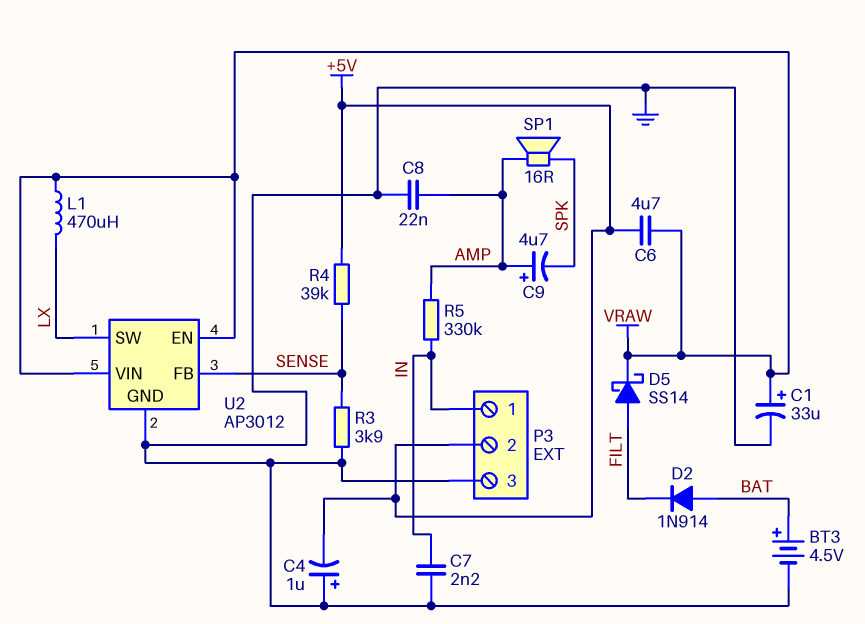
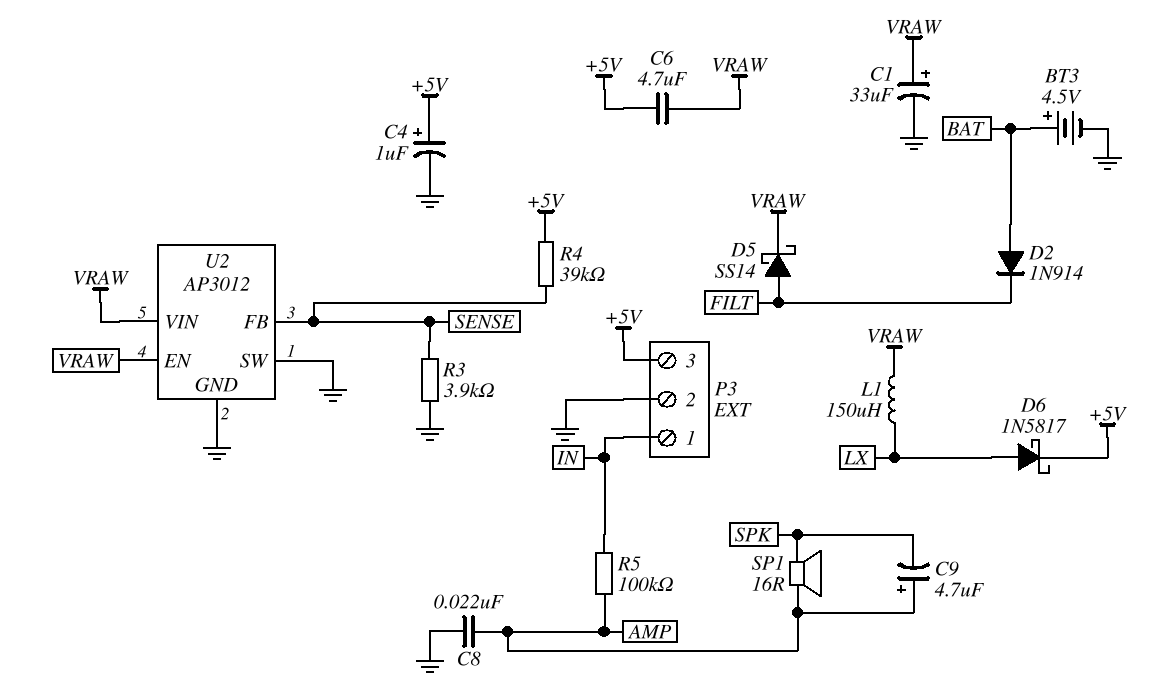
C4: 1uF (plus GND, minus +5V) -> 1uF (plus +5V, minus GND)
C7: 2.2nF (GND, IN) -> none
D6: none -> schottky 1N5817 (A LX, K +5V)
L1: 470uH (LX, VRAW) -> 150uH (LX, VRAW)
P3 pin 2: +5V -> GND
P3 pin 3: GND -> +5V
R5: 330k (AMP, IN) -> 100k (AMP, IN)
U2 pin SW: LX -> GND

